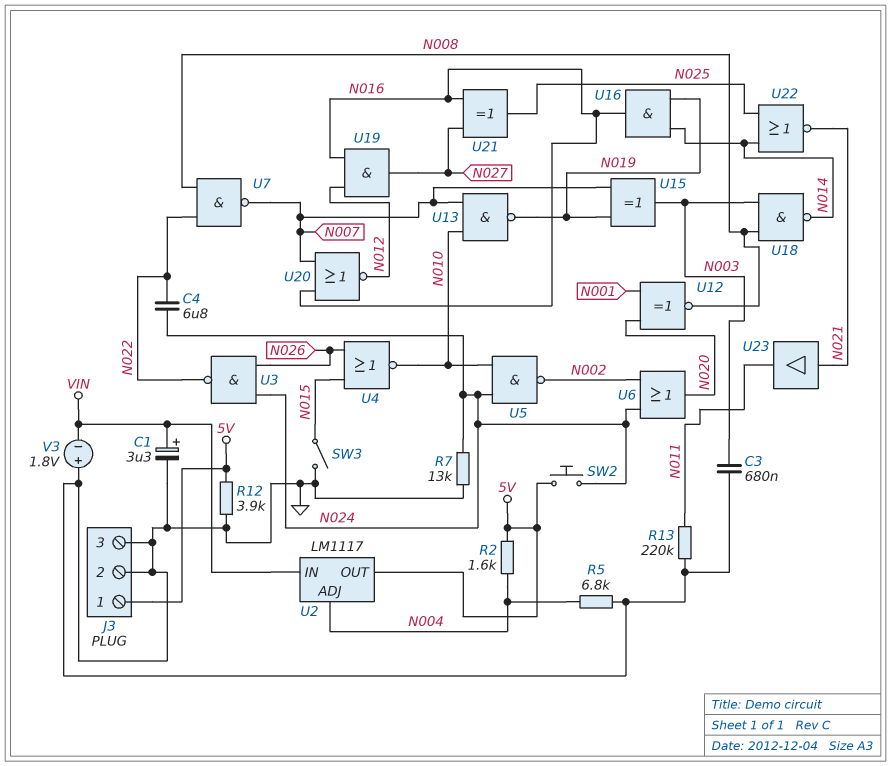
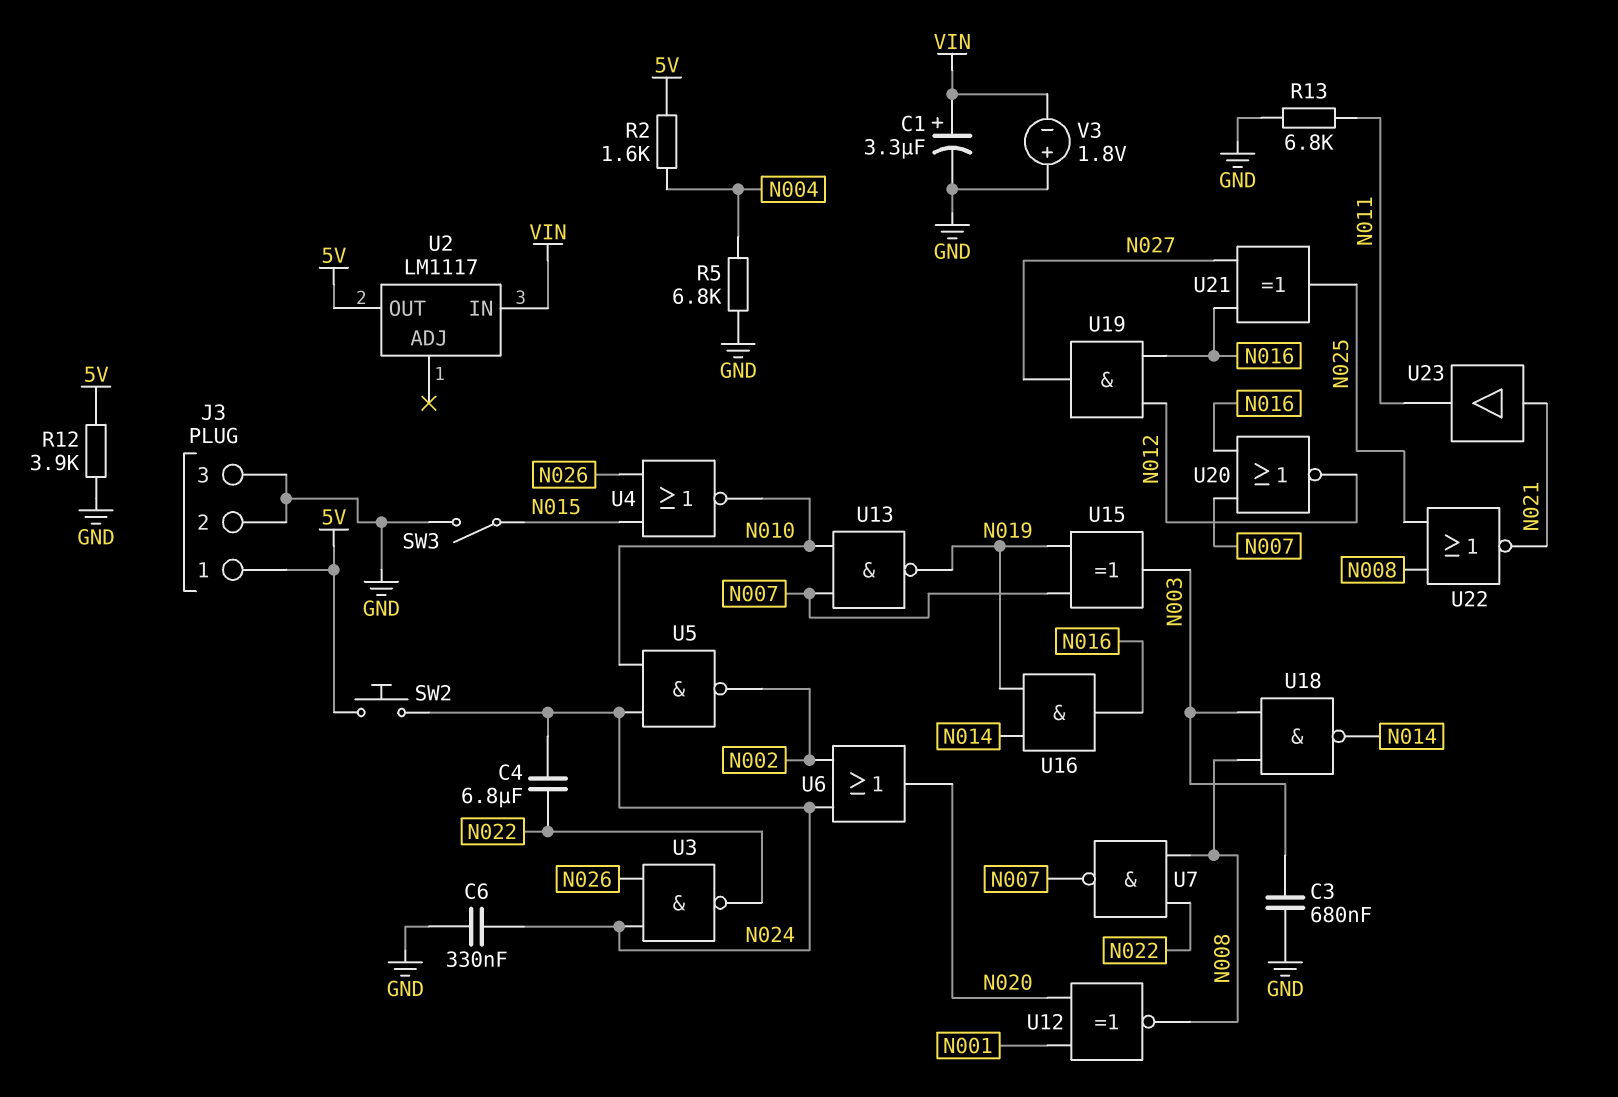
C6: none -> 330nF (GND, N024)
R7: 13k (GND, N024) -> none
R13: 220k (GND, N011) -> 6.8k (GND, N011)
U2 pin ADJ: N004 -> none
U22: NOR (in N014, in N025, out N021) -> NOR (in N008, in N025, out N021)

